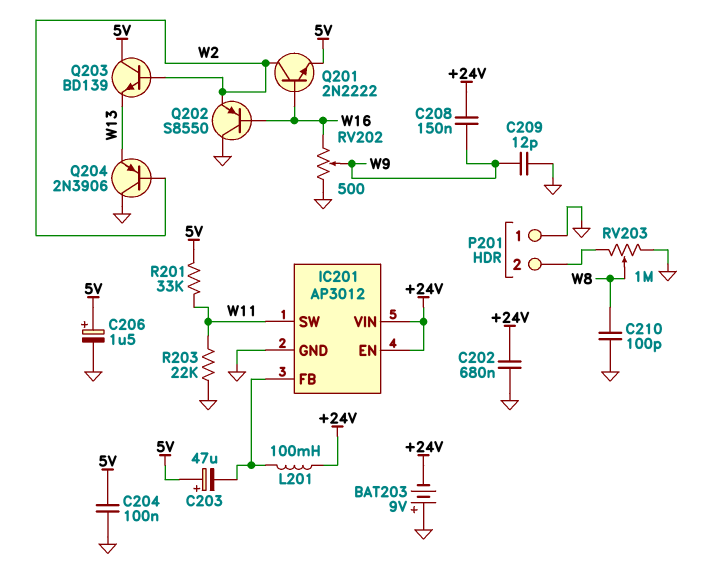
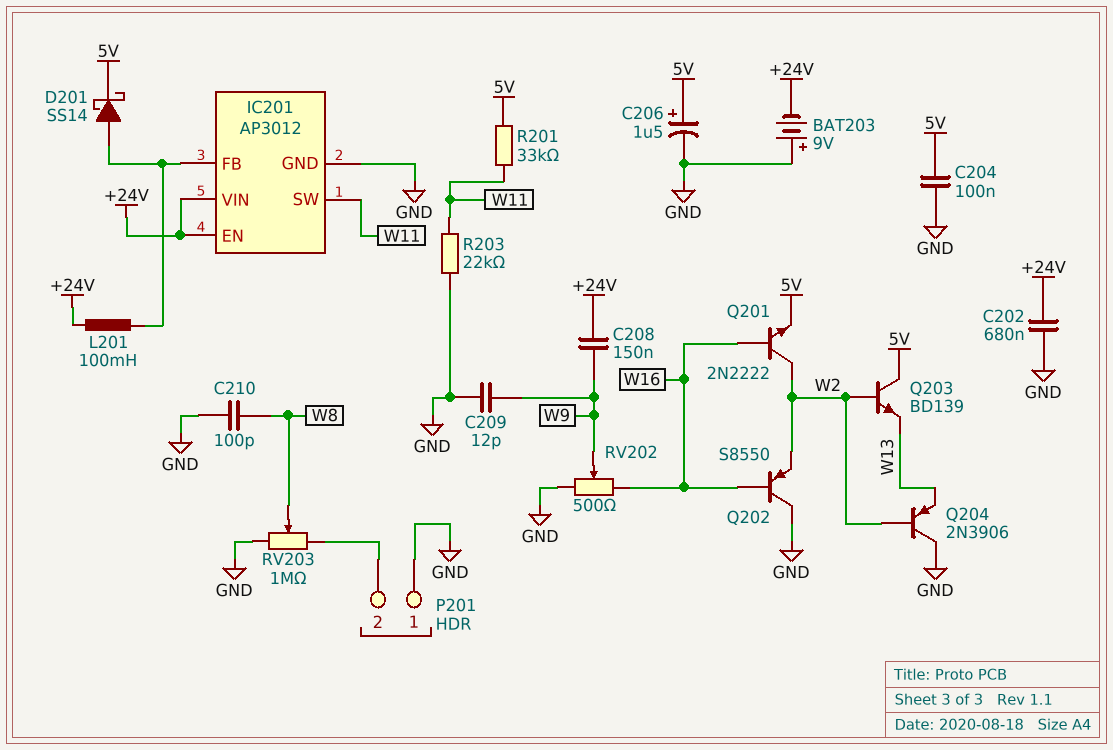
C203: 47uF (plus 5V, minus IC201/FB) -> none
D201: none -> schottky SS14 (A IC201/FB, K 5V)

